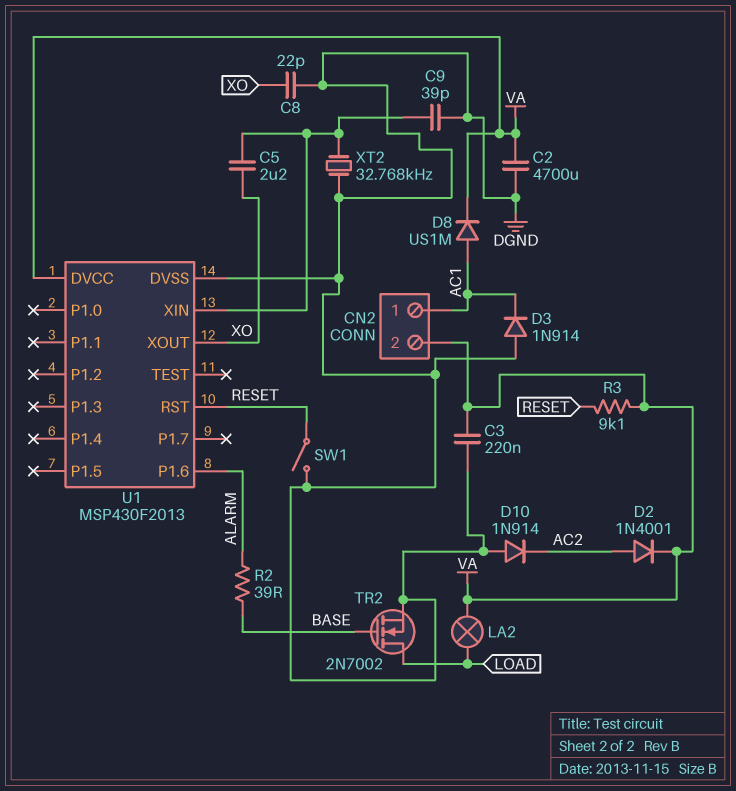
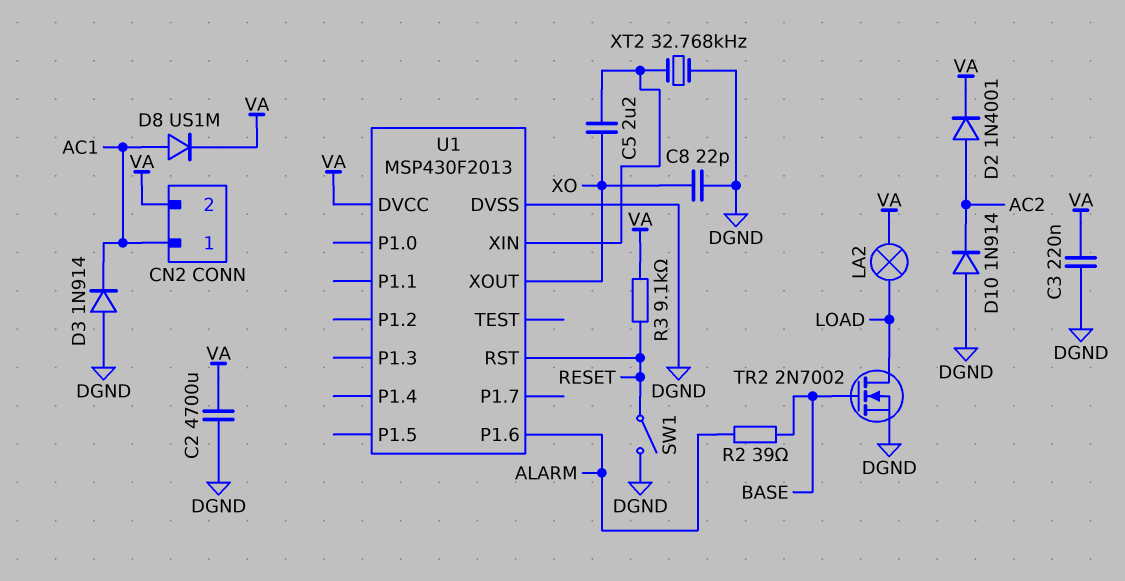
C9: 39pF (DGND, U1/XIN) -> none

